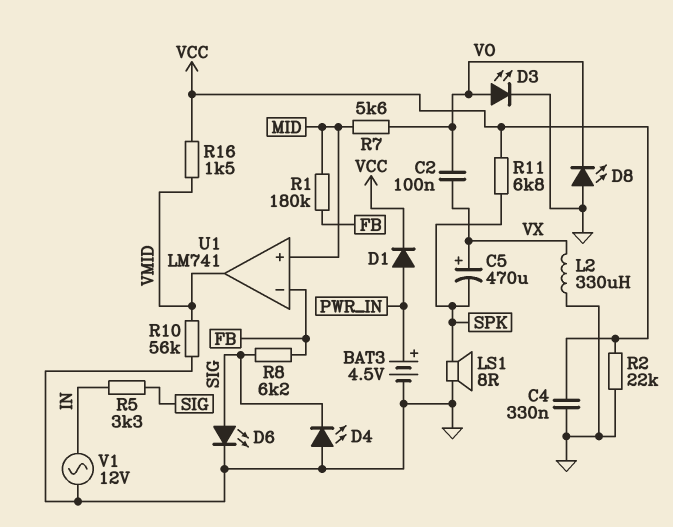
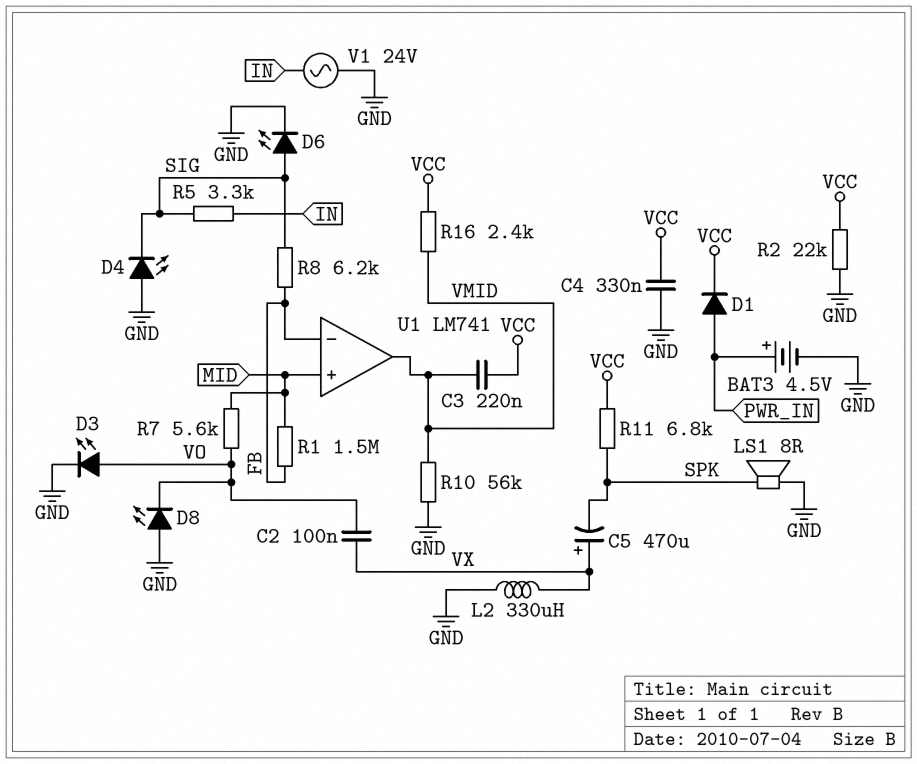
C3: none -> 220nF (VCC, VMID)
R1: 180k (FB, MID) -> 1.5M (FB, MID)
R16: 1.5k (VCC, VMID) -> 2.4k (VCC, VMID)
V1: AC 12V (GND, IN) -> AC 24V (GND, IN)

